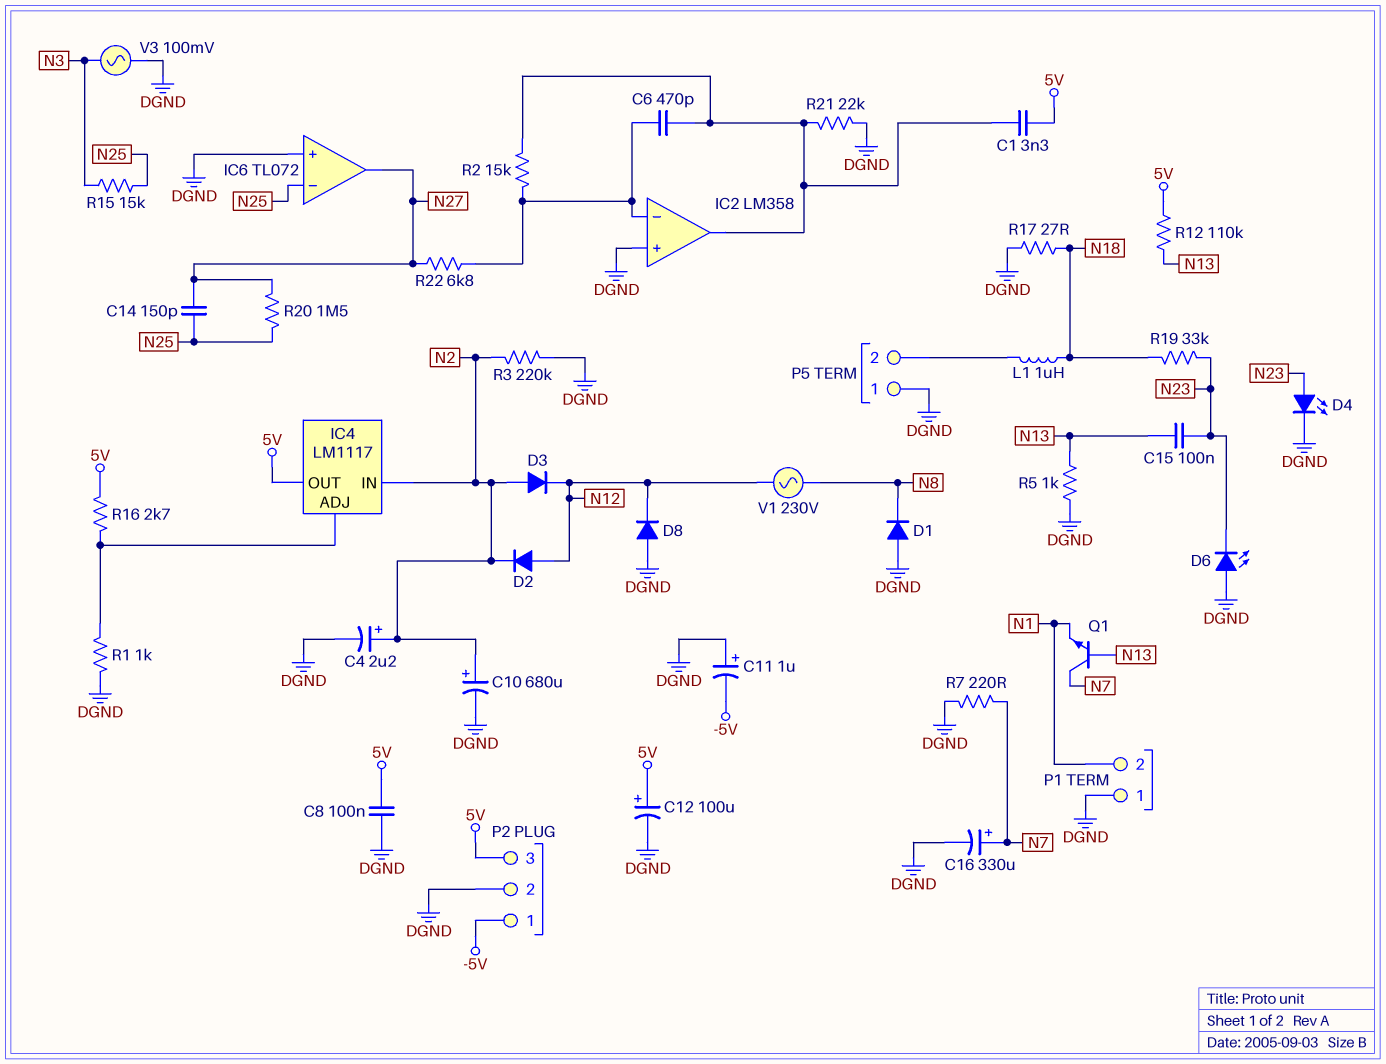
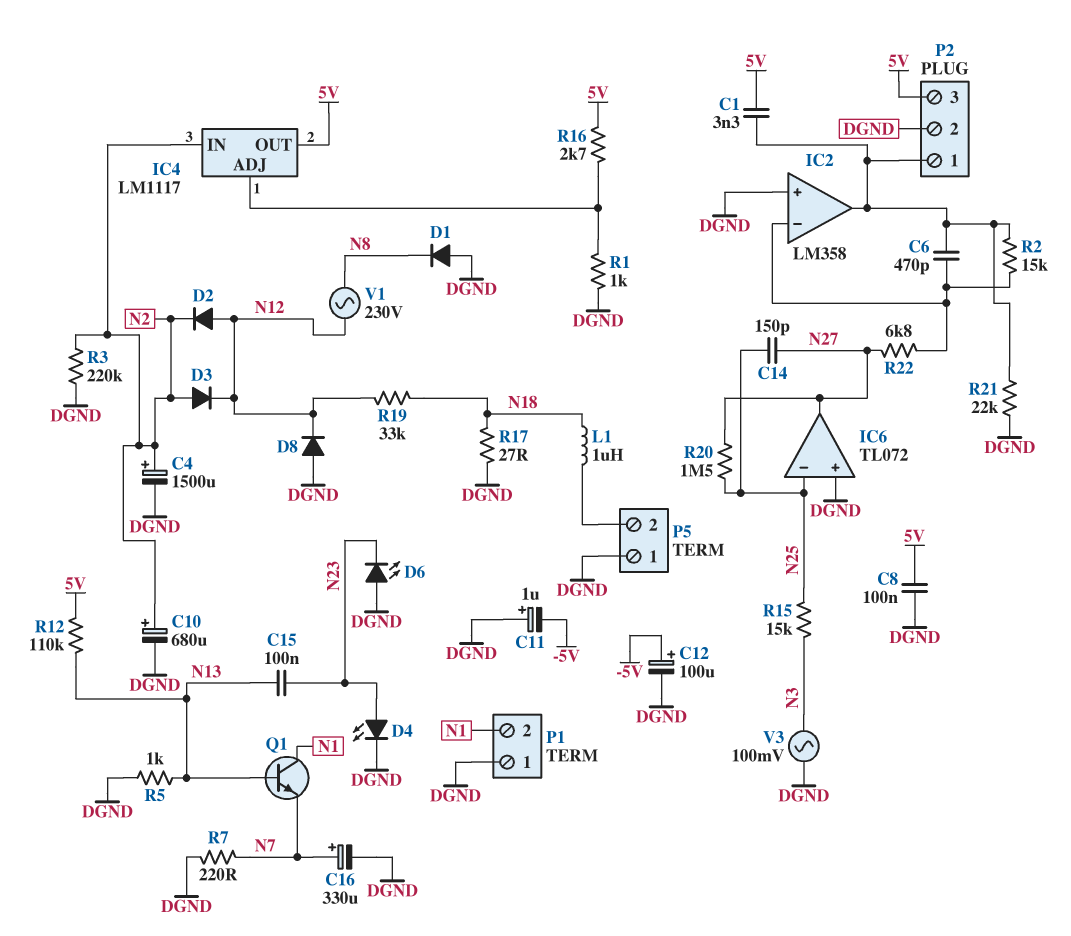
C4: 2.2uF (plus N2, minus DGND) -> 1500uF (plus N2, minus DGND)
C12: 100uF (plus 5V, minus DGND) -> 100uF (plus -5V, minus DGND)
P2 pin 1: -5V -> IC2/out
Q1: NPN (B N13, C N7, E N1) -> NPN (B N13, C N1, E N7)
R19: 33k (N18, N23) -> 33k (N12, N18)

